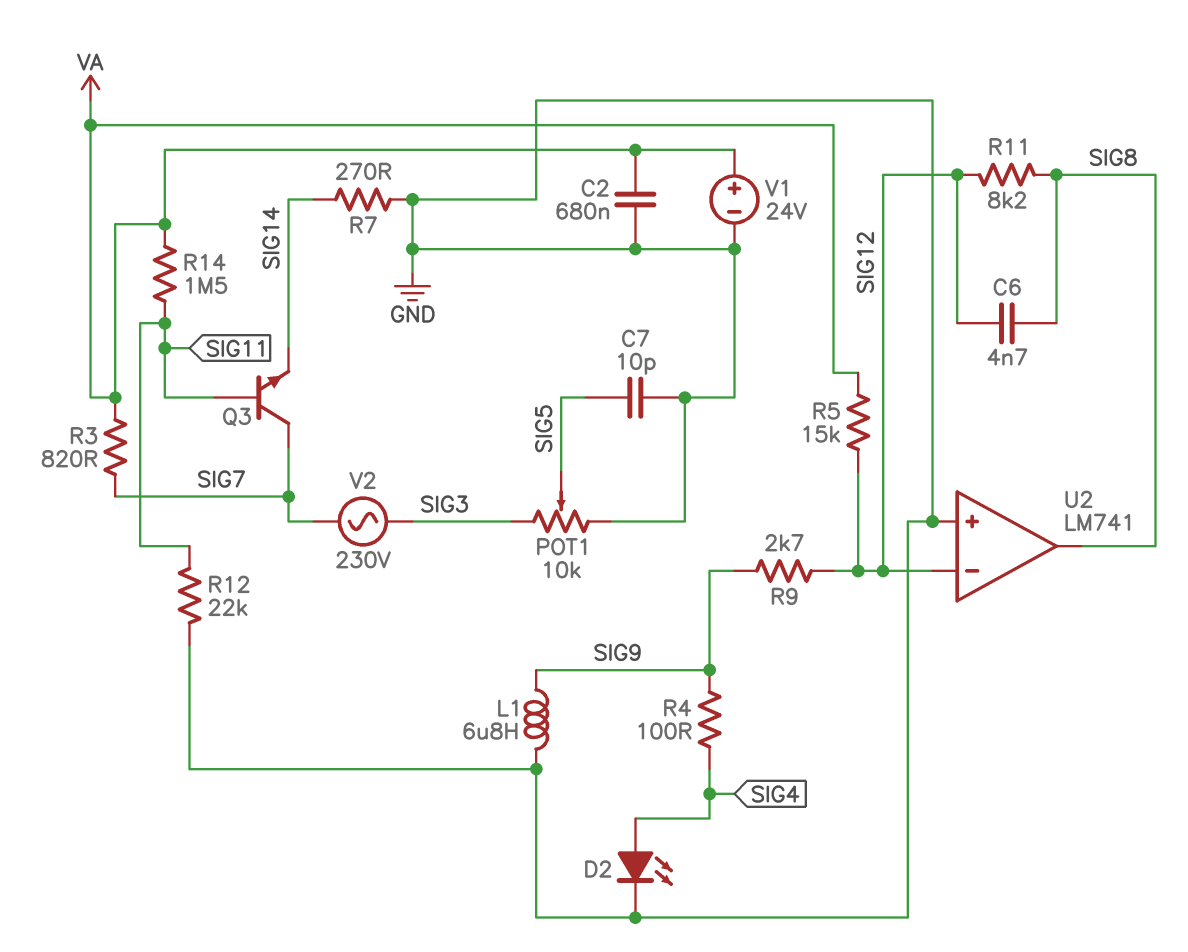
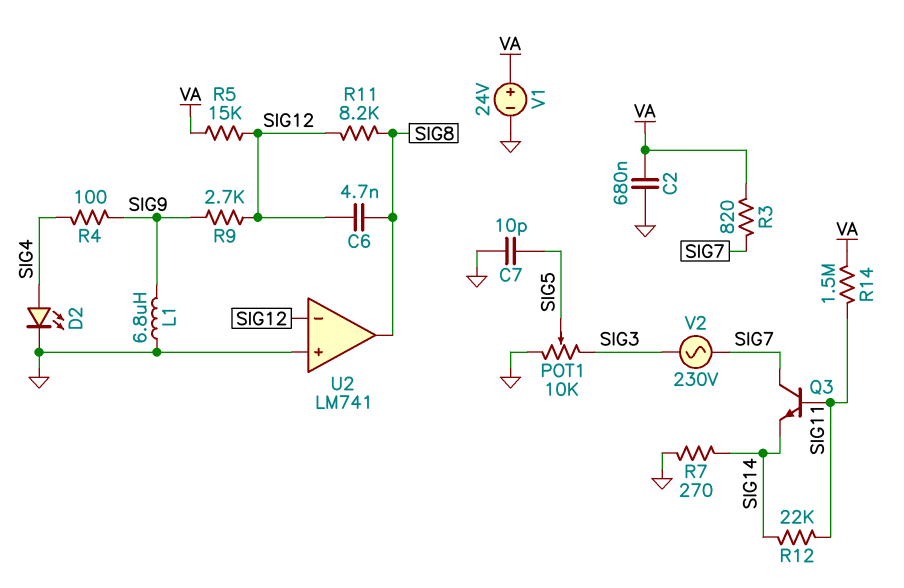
R12: 22k (GND, SIG11) -> 22k (SIG11, SIG14)

